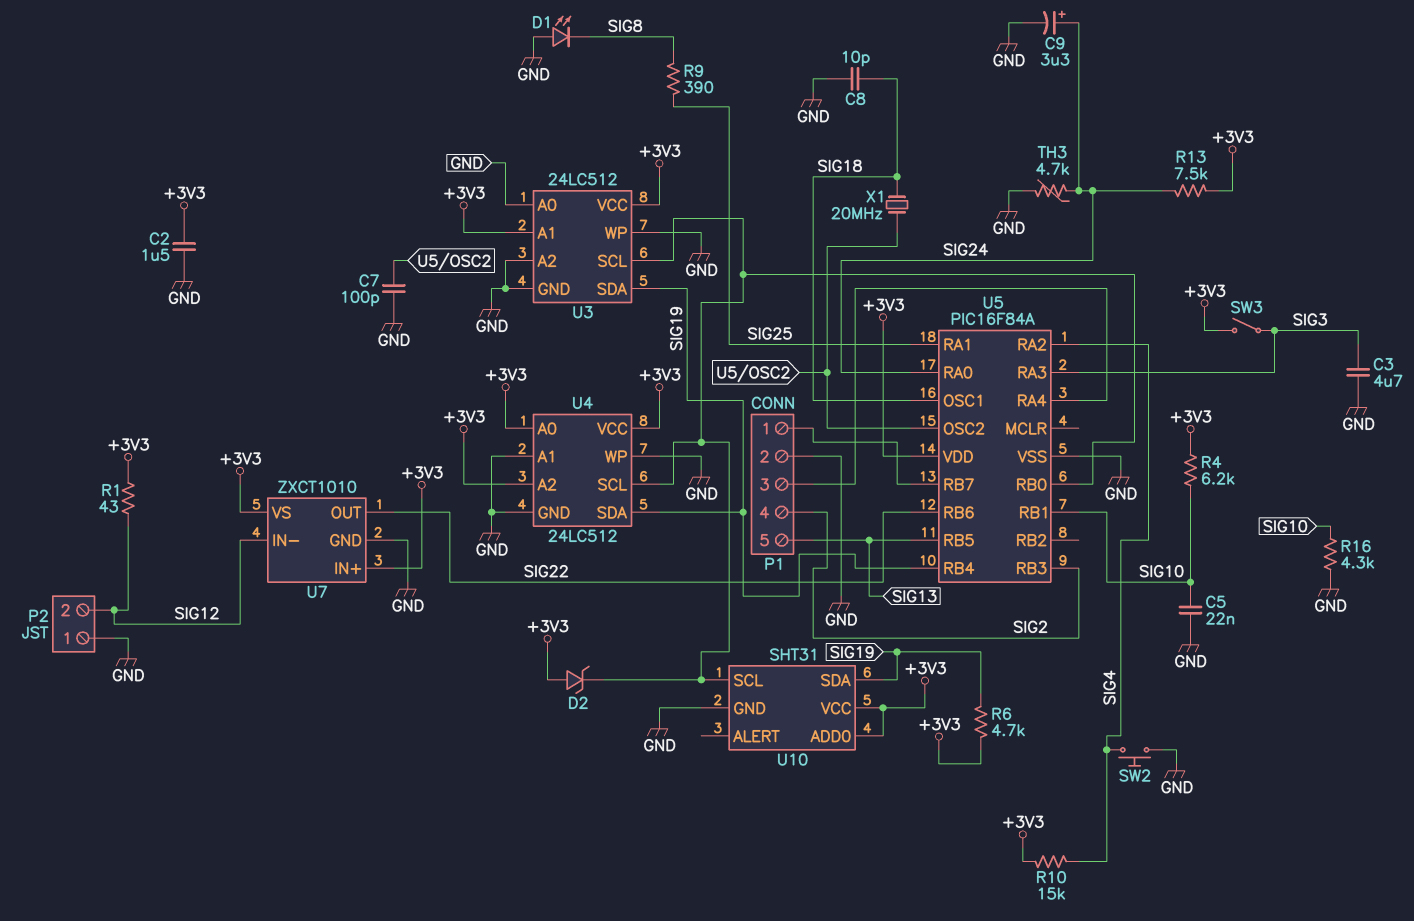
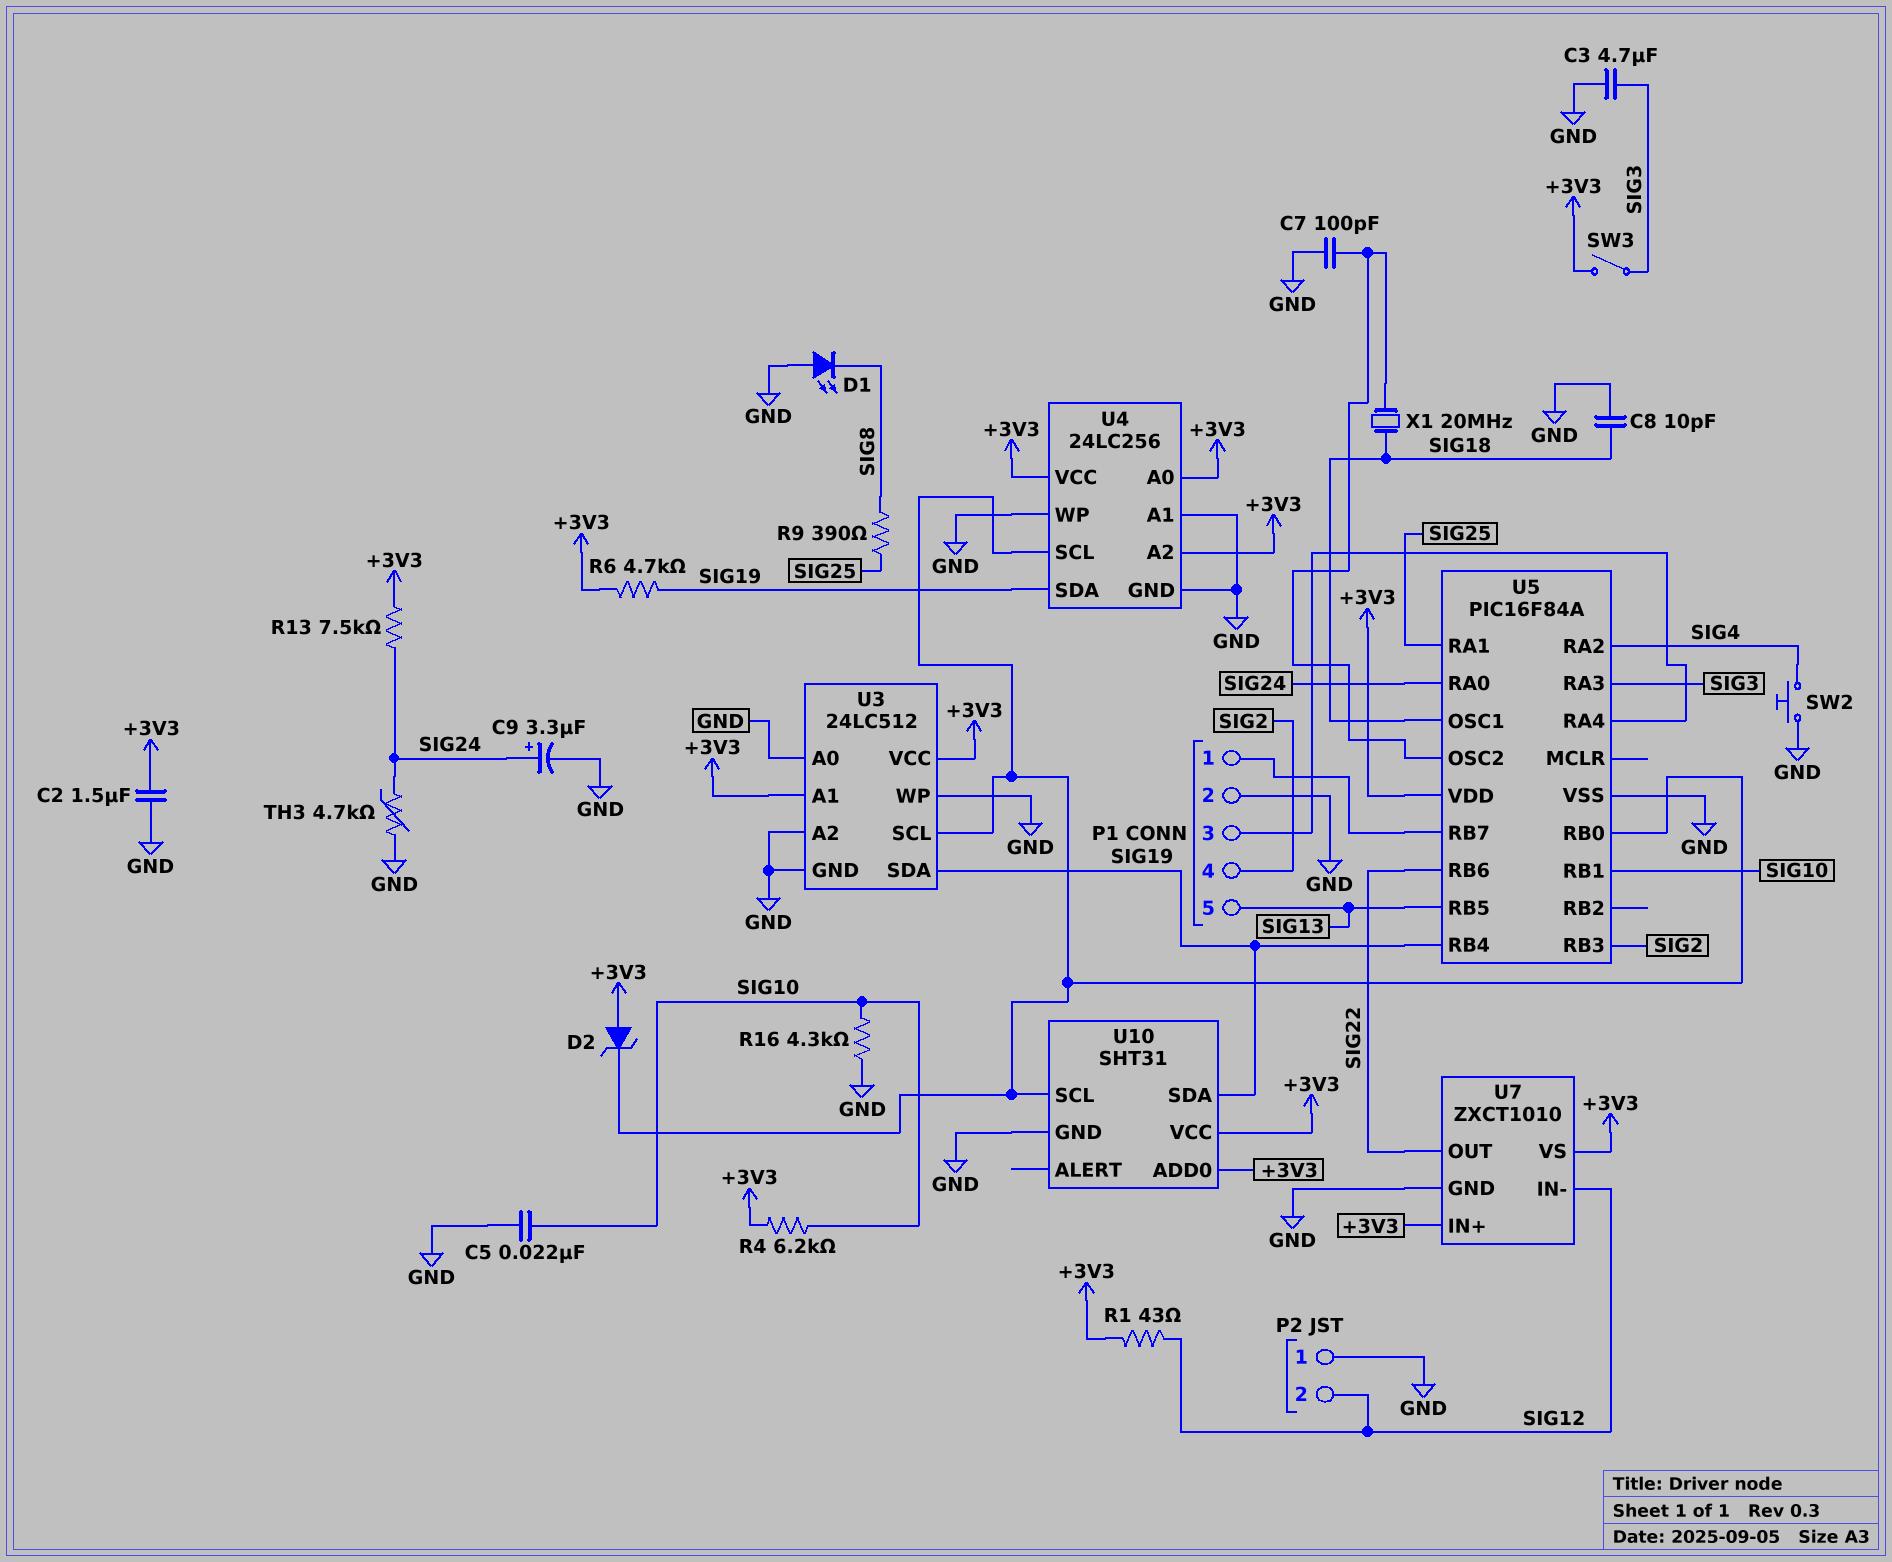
R10: 15k (+3V3, SIG4) -> none
U4: 24LC512 -> 24LC256

